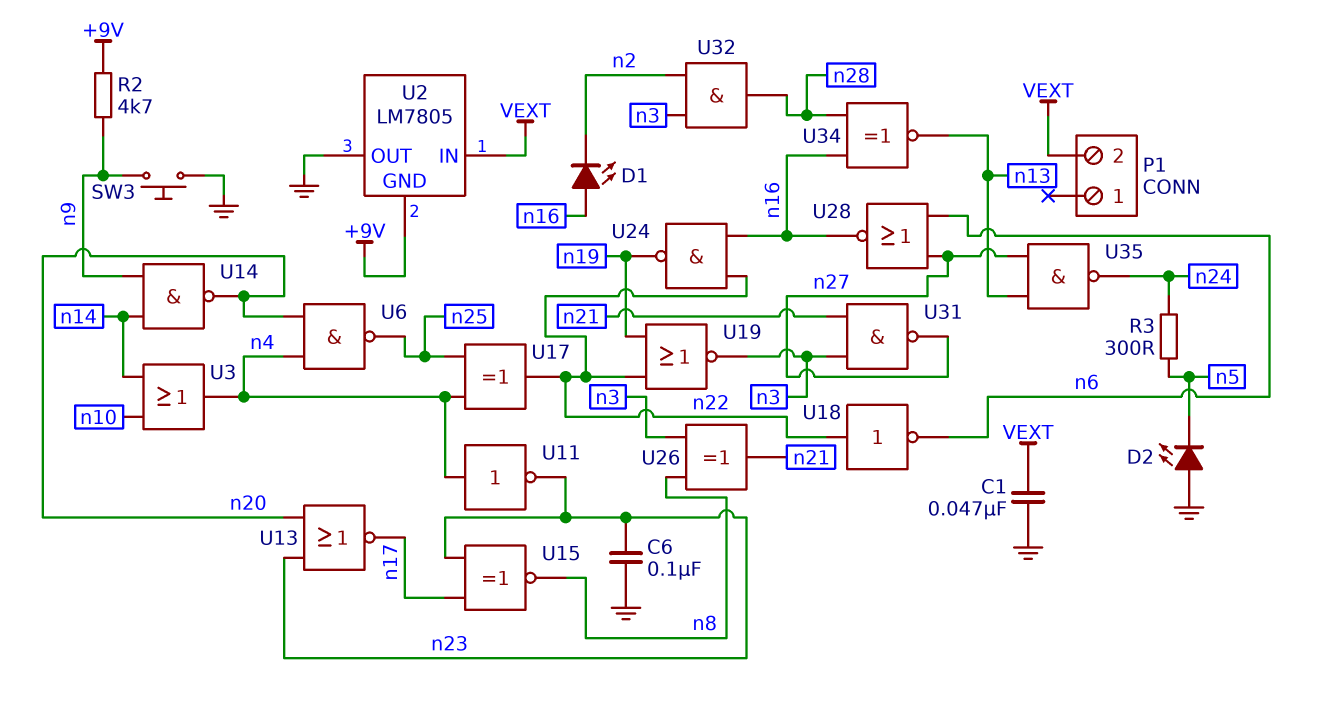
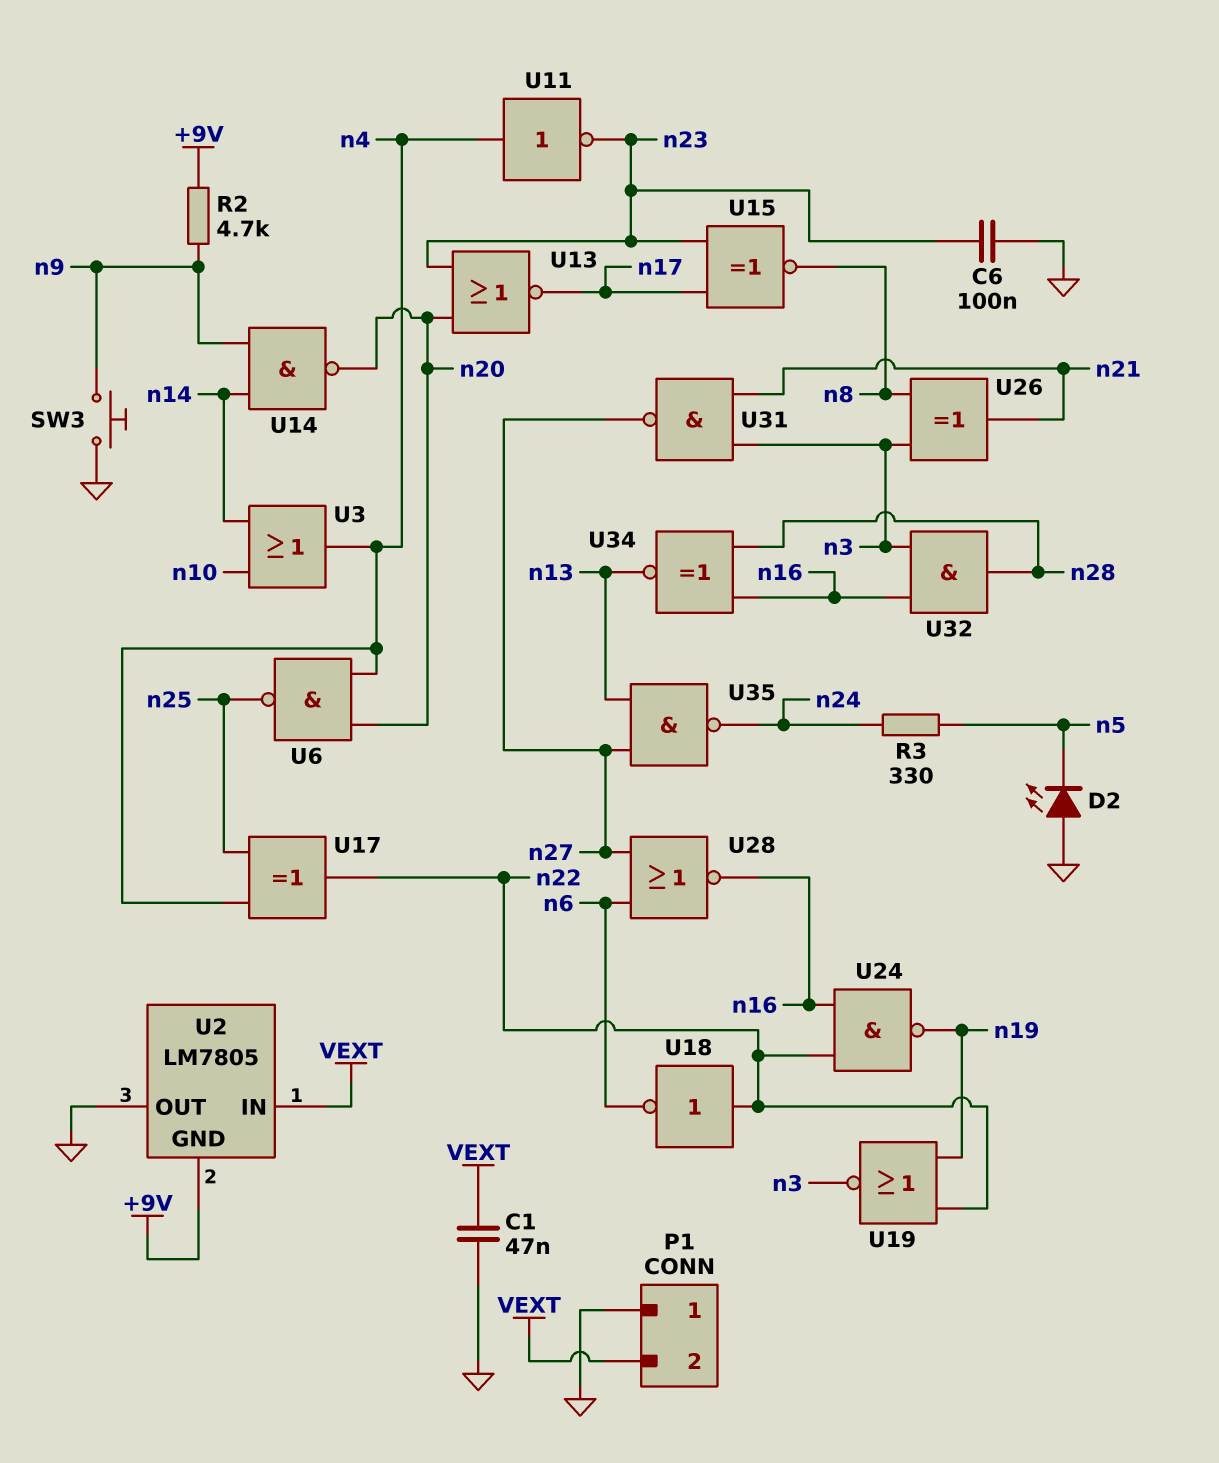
D1: LED (A n16, K n2) -> none
P1 pin 1: none -> GND
R3: 300 (n5, n24) -> 330 (n5, n24)
U32: AND (in n2, in n3, out n28) -> AND (in n3, in n16, out n28)

